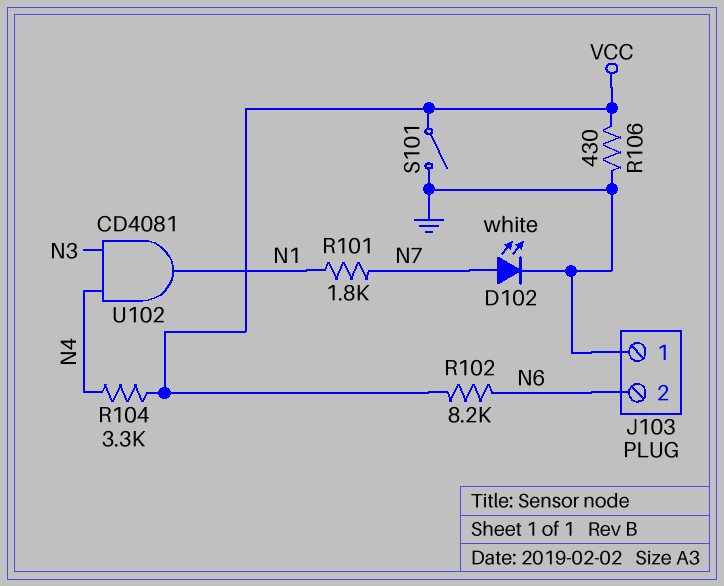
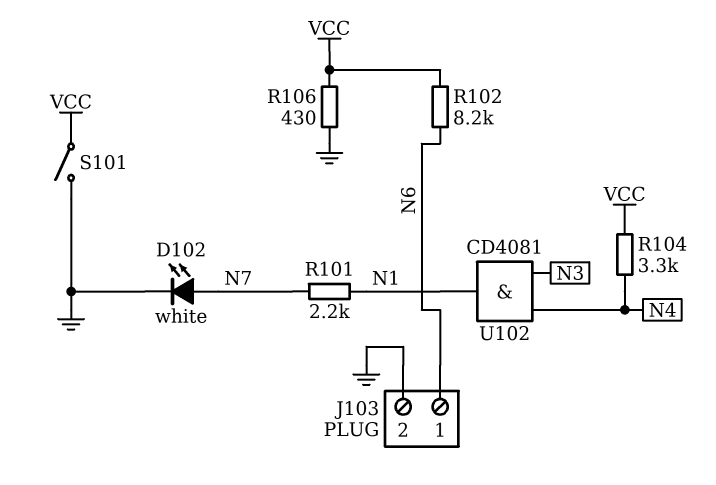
J103 pin 1: GND -> N6
J103 pin 2: N6 -> GND
R101: 1.8k (N1, N7) -> 2.2k (N1, N7)

